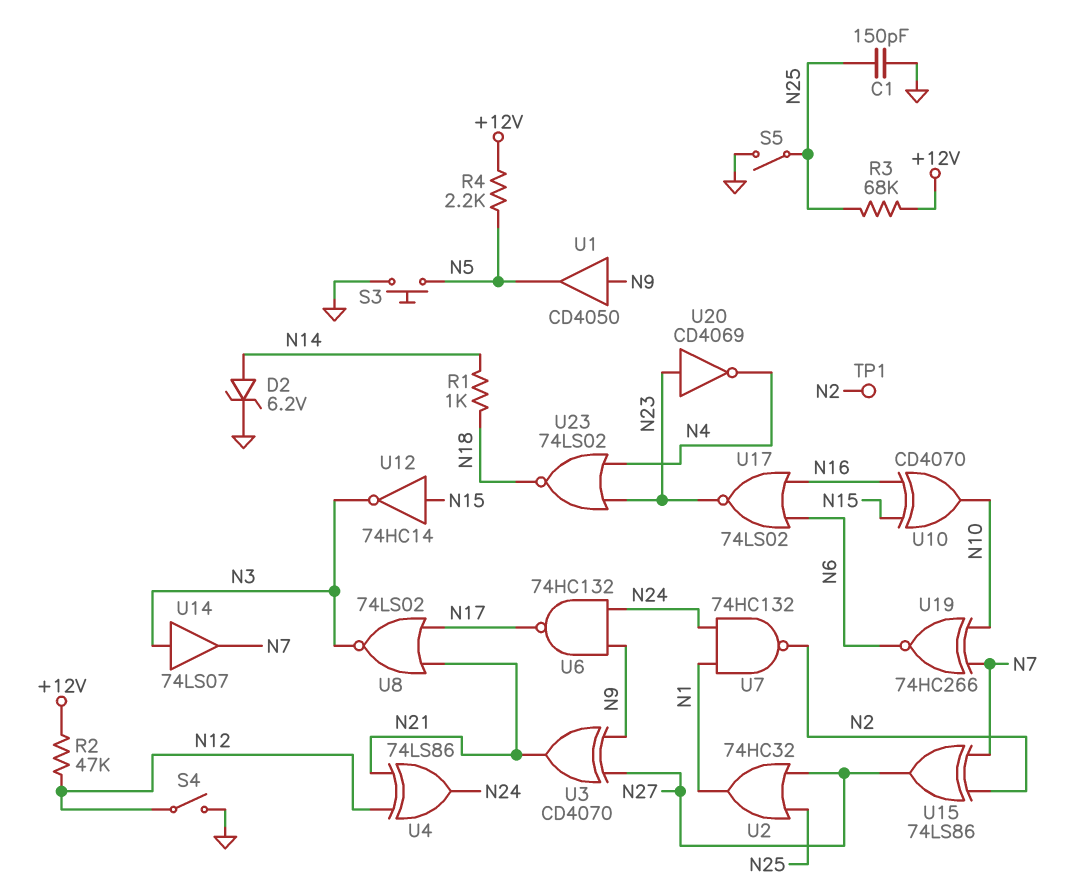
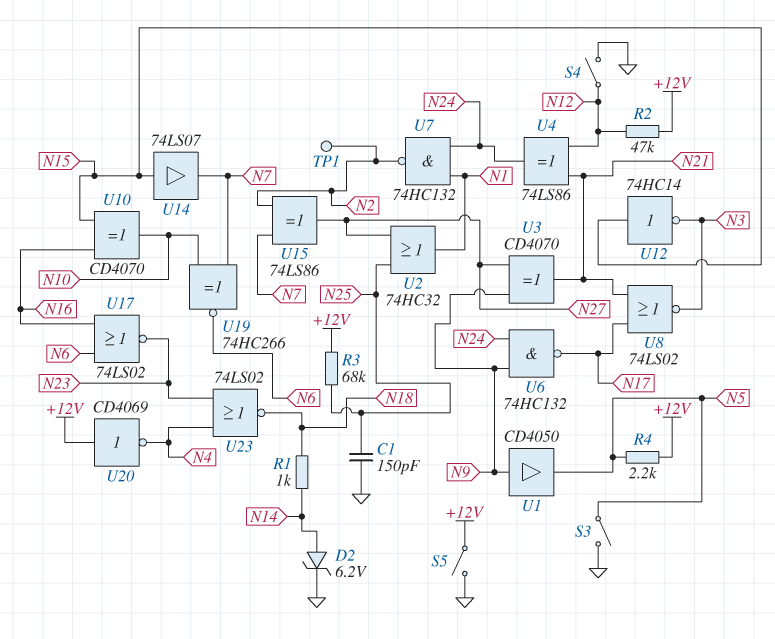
S3: button (GND, N5) -> switch (GND, N5)
S5: switch (GND, N25) -> switch (+12V, GND)
U14: buffer 74LS07 (in N3, out N7) -> buffer 74LS07 (in N15, out N7)
U20: NOT CD4069 (in N23, out N4) -> NOT CD4069 (in +12V, out N4)

